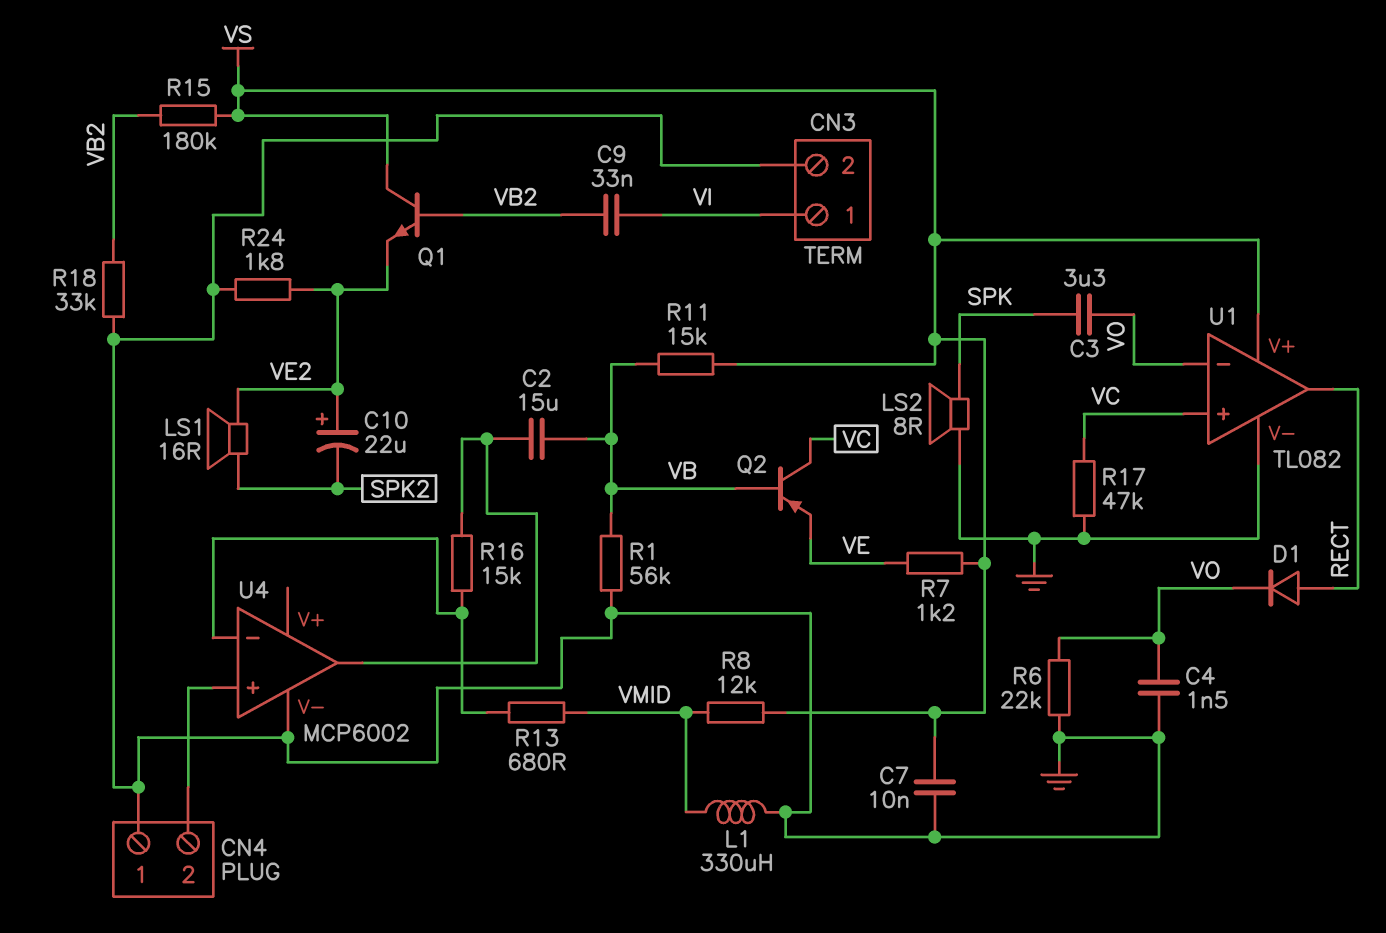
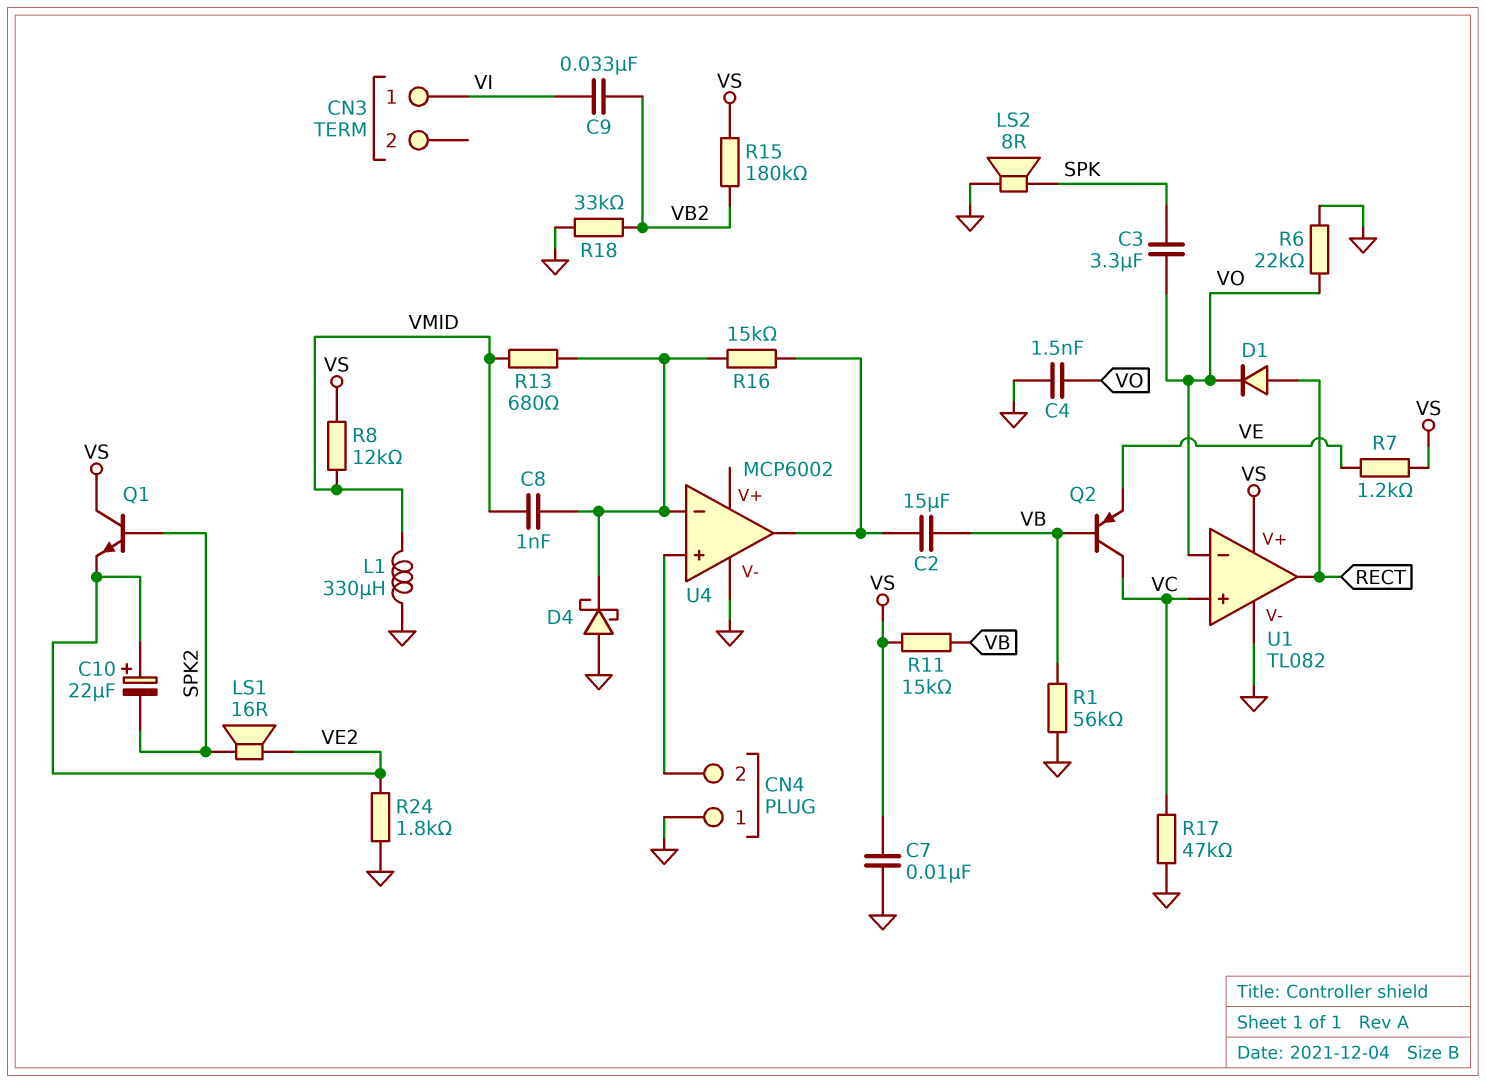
C8: none -> 1nF (U4/in-, VMID)
CN3 pin 2: GND -> none
D4: none -> schottky (A GND, K U4/in-)
Q1: NPN (B VB2, C VS, E VE2) -> NPN (B SPK2, C VS, E VE2)

